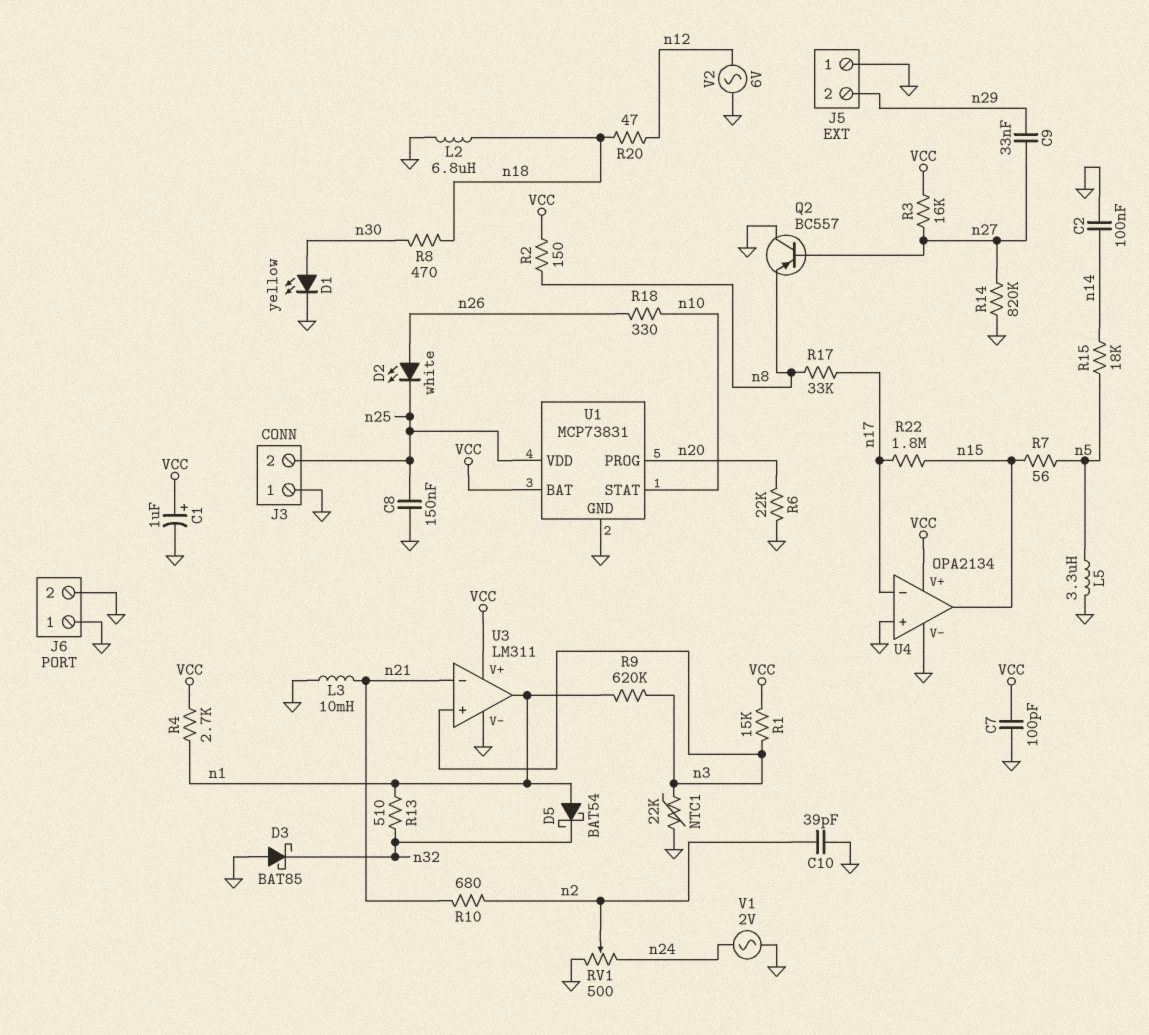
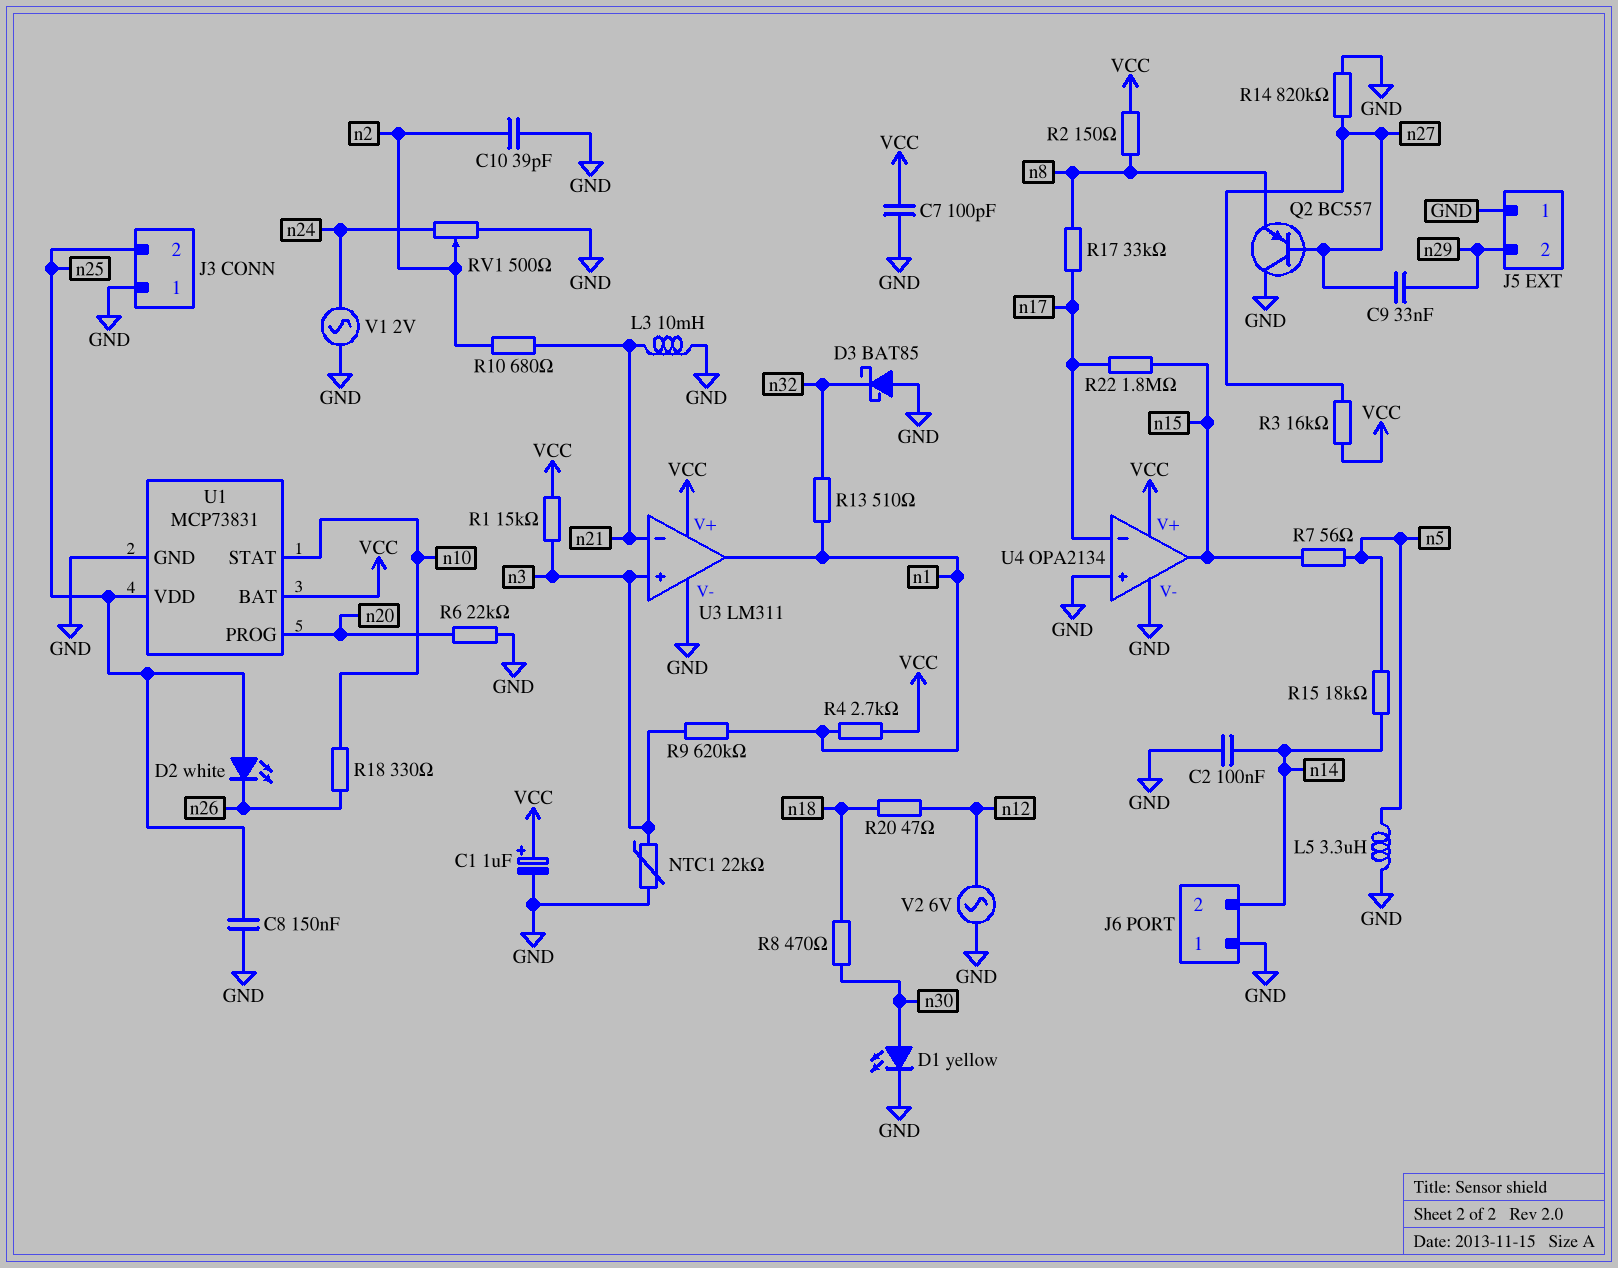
D2: LED white (A n26, K n25) -> LED white (A n25, K n26)
D5: schottky BAT54 (A n1, K n32) -> none
J6 pin 2: GND -> n14
L2: 6.8uH (GND, n18) -> none

